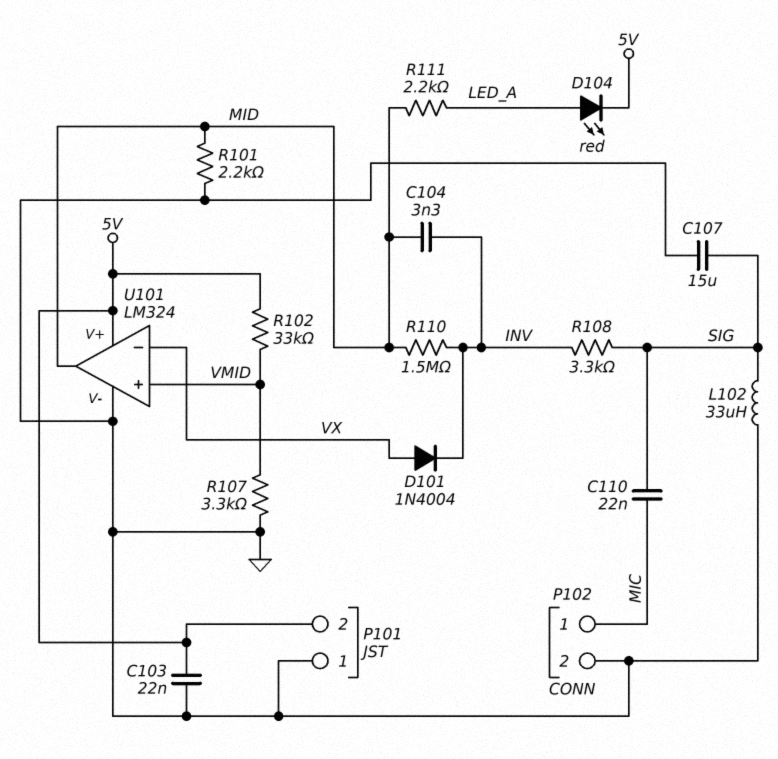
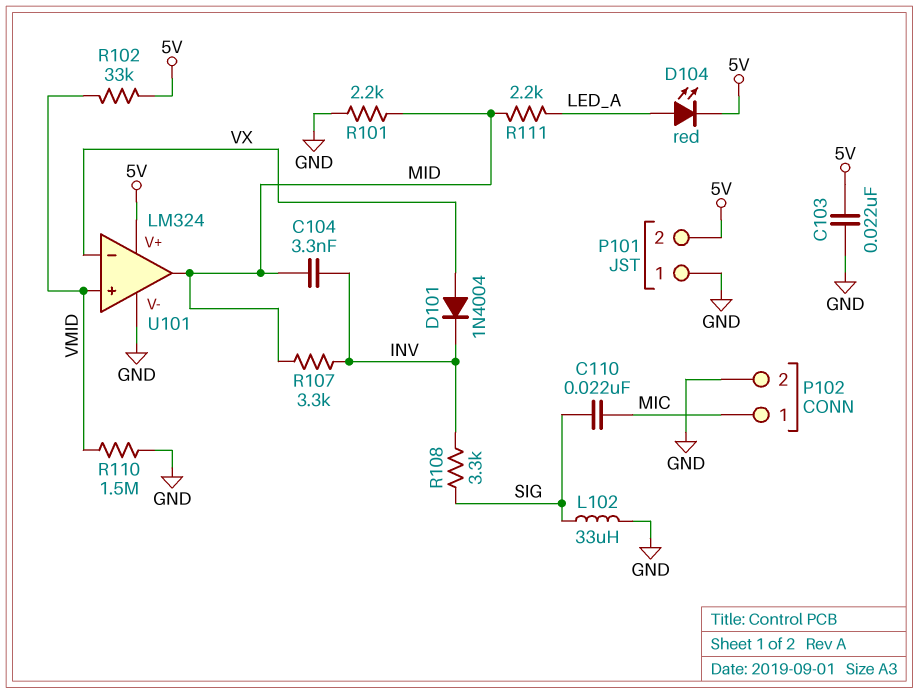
C107: 15uF (GND, SIG) -> none
R107: 3.3k (GND, VMID) -> 3.3k (INV, MID)
R110: 1.5M (INV, MID) -> 1.5M (GND, VMID)

